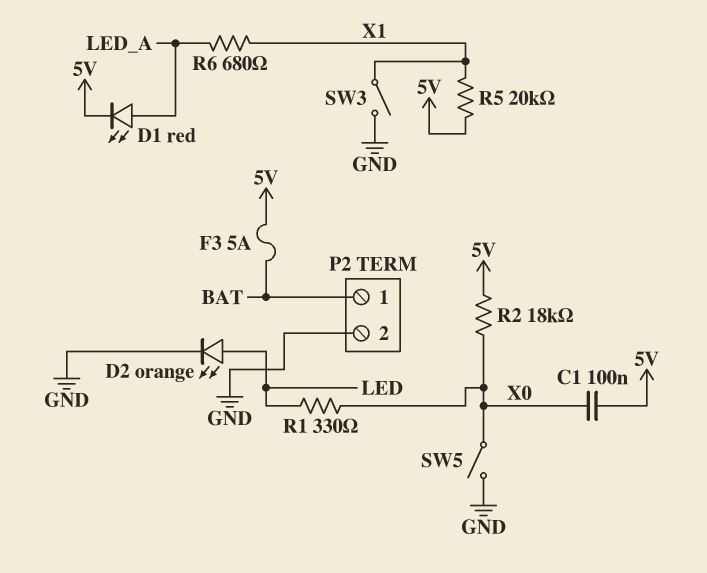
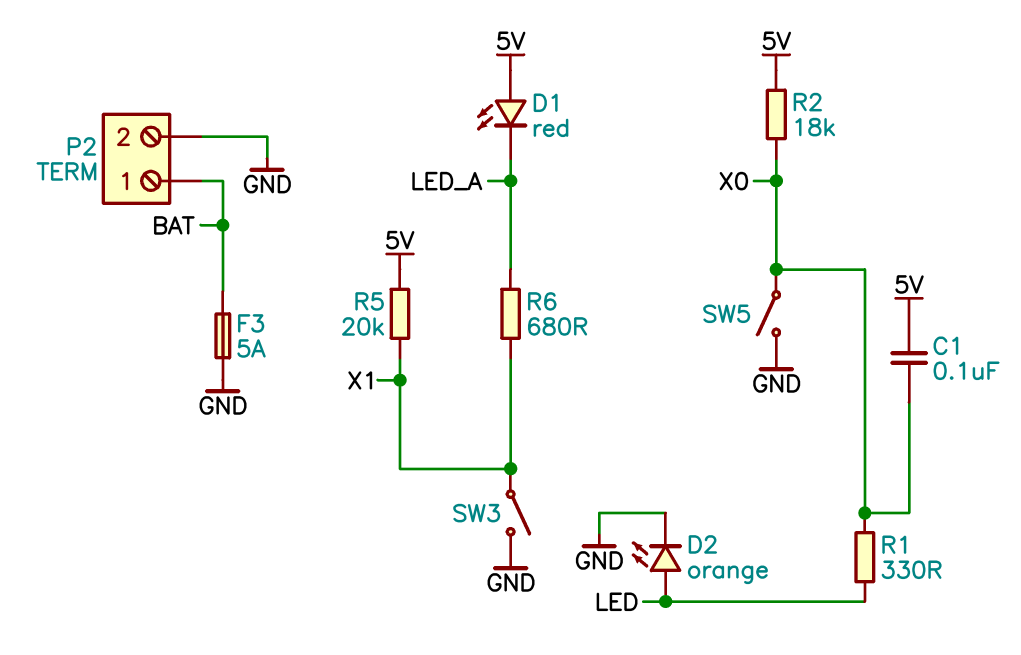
D1: LED red (A LED_A, K 5V) -> LED red (A 5V, K LED_A)
F3: 5A (5V, BAT) -> 5A (BAT, GND)

